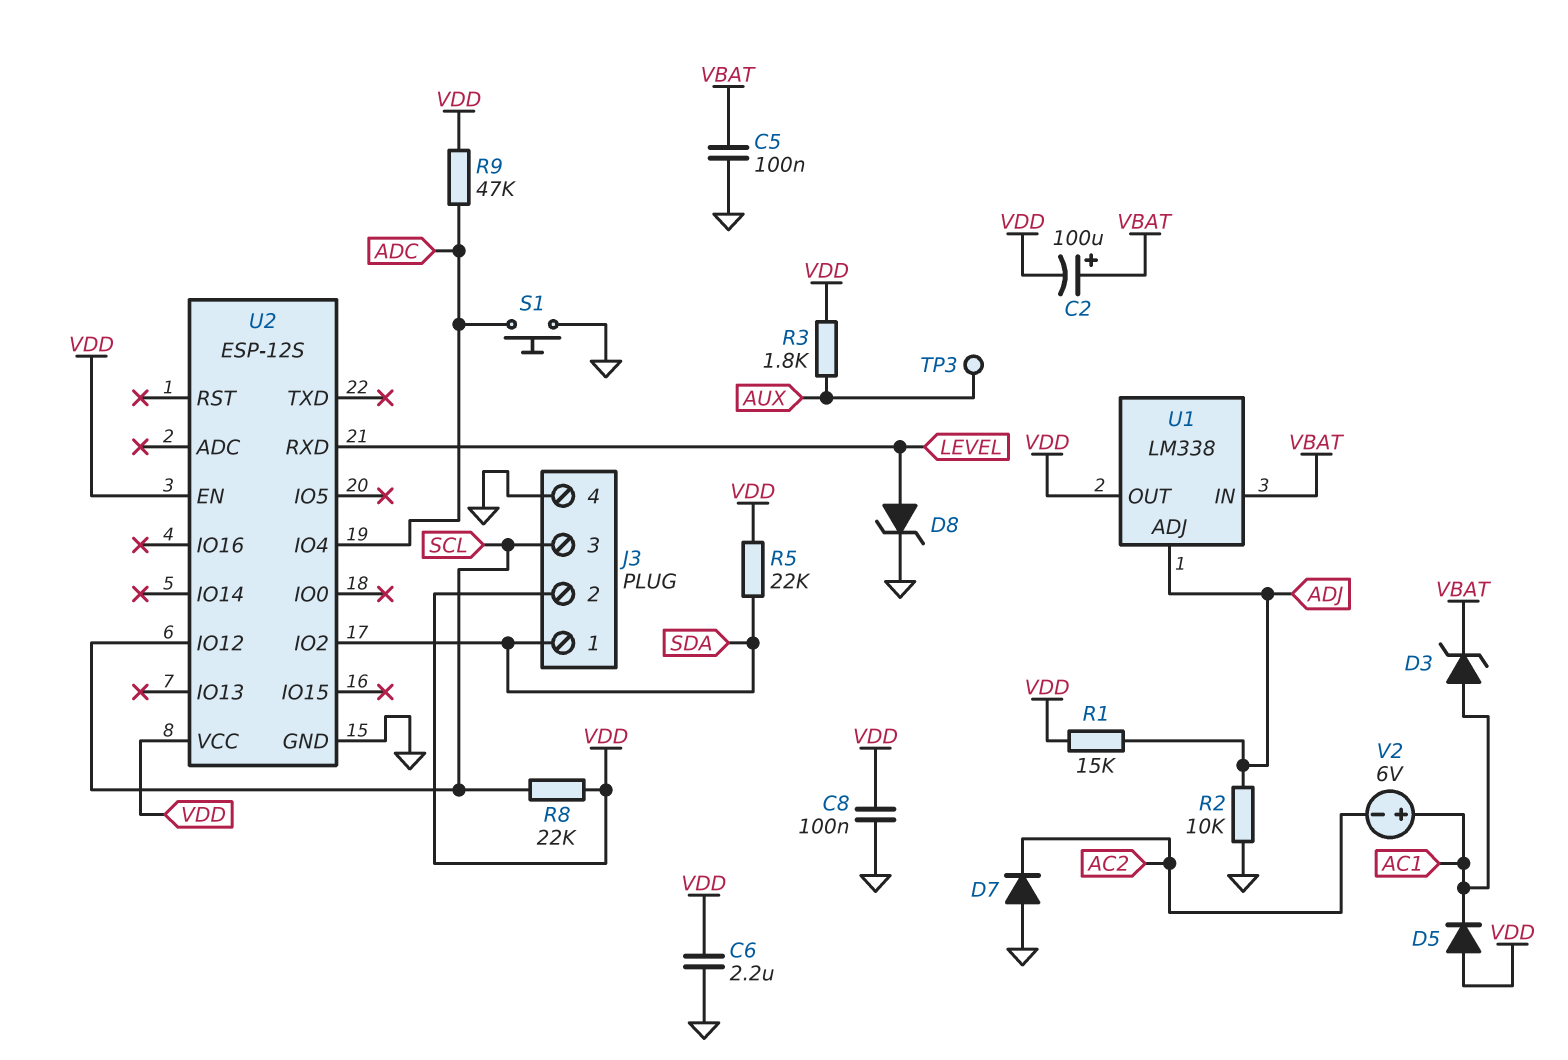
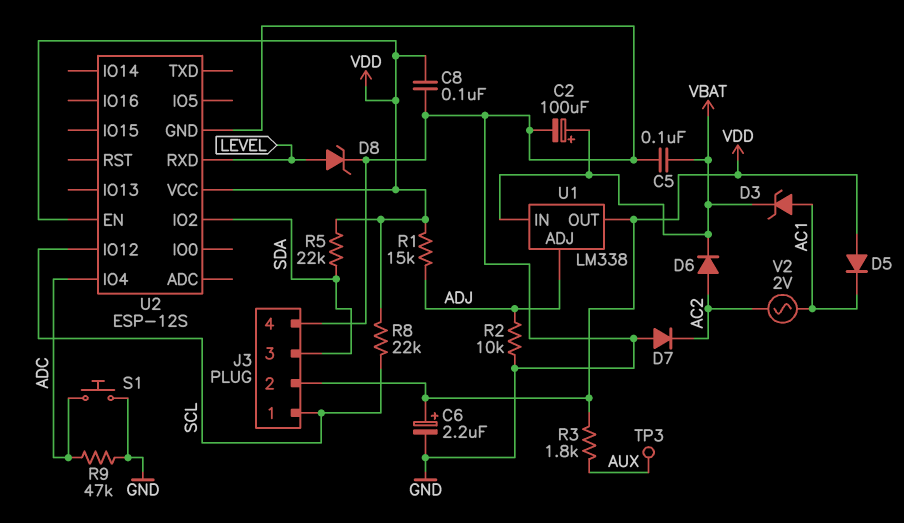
C2: 100uF (plus VBAT, minus VDD) -> 100uF (plus VBAT, minus GND)
C6: 2.2uF (GND, VDD) -> 2.2uF (plus VDD, minus GND)
D6: none -> diode (A AC2, K VBAT)
J3 pin 1: SDA -> SCL
J3 pin 3: SCL -> SDA
R9: 47k (ADC, VDD) -> 47k (ADC, GND)
V2: 6V (plus AC1, minus AC2) -> AC 2V (AC1, AC2)

